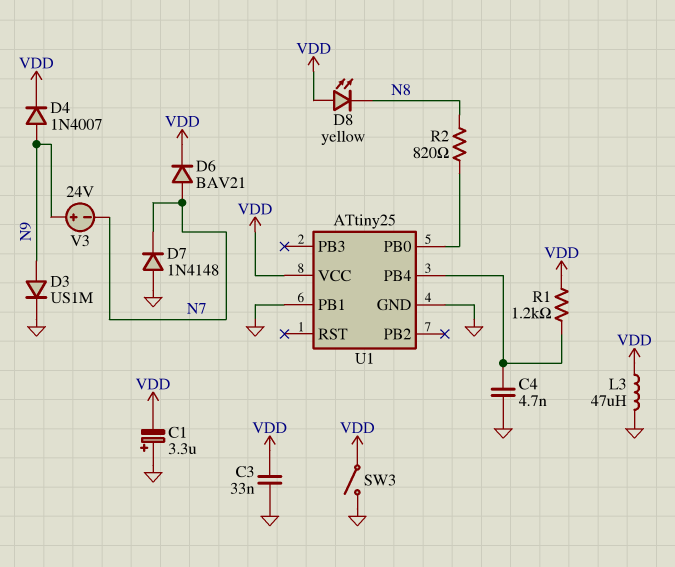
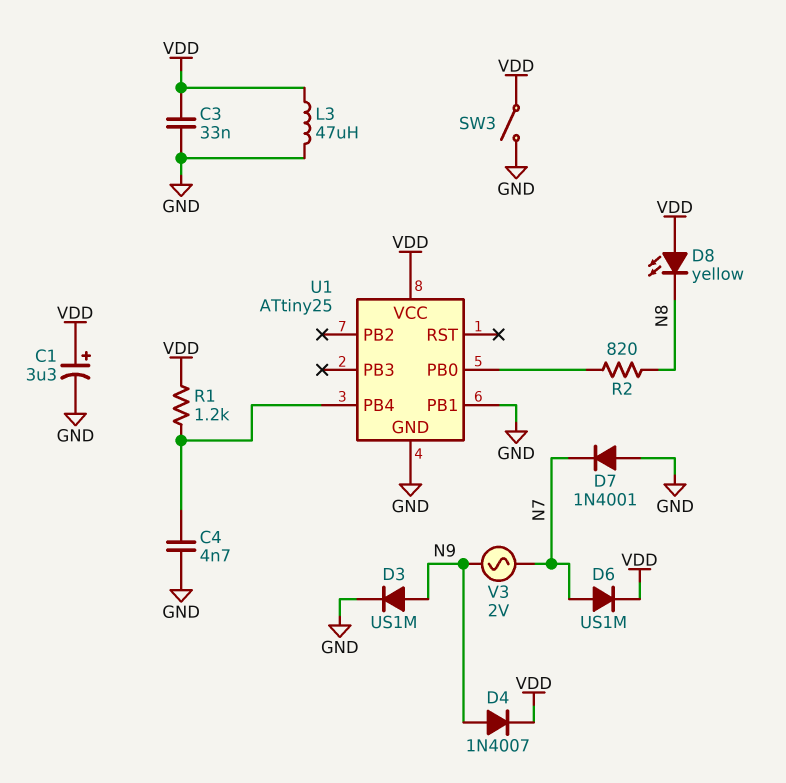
C1: 3.3uF (plus GND, minus VDD) -> 3.3uF (plus VDD, minus GND)
D6: diode BAV21 (A N7, K VDD) -> diode US1M (A N7, K VDD)
D7: diode 1N4148 (A GND, K N7) -> diode 1N4001 (A GND, K N7)
V3: 24V (plus N9, minus N7) -> AC 2V (N7, N9)

